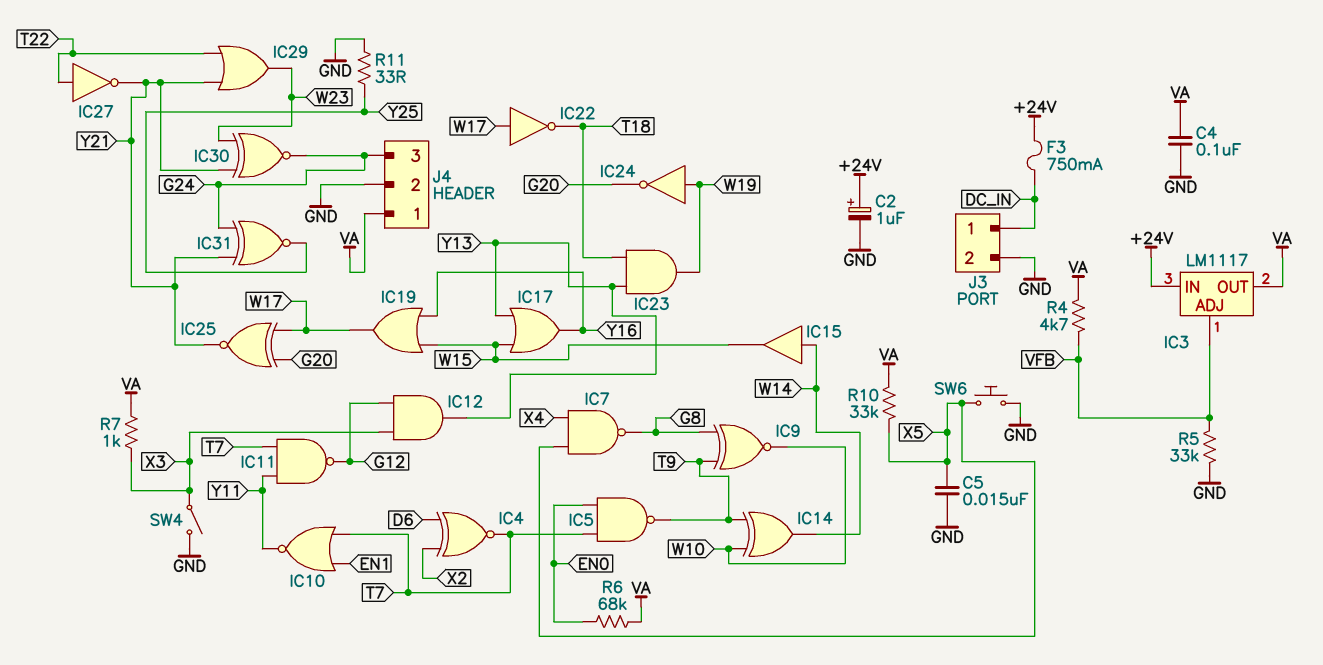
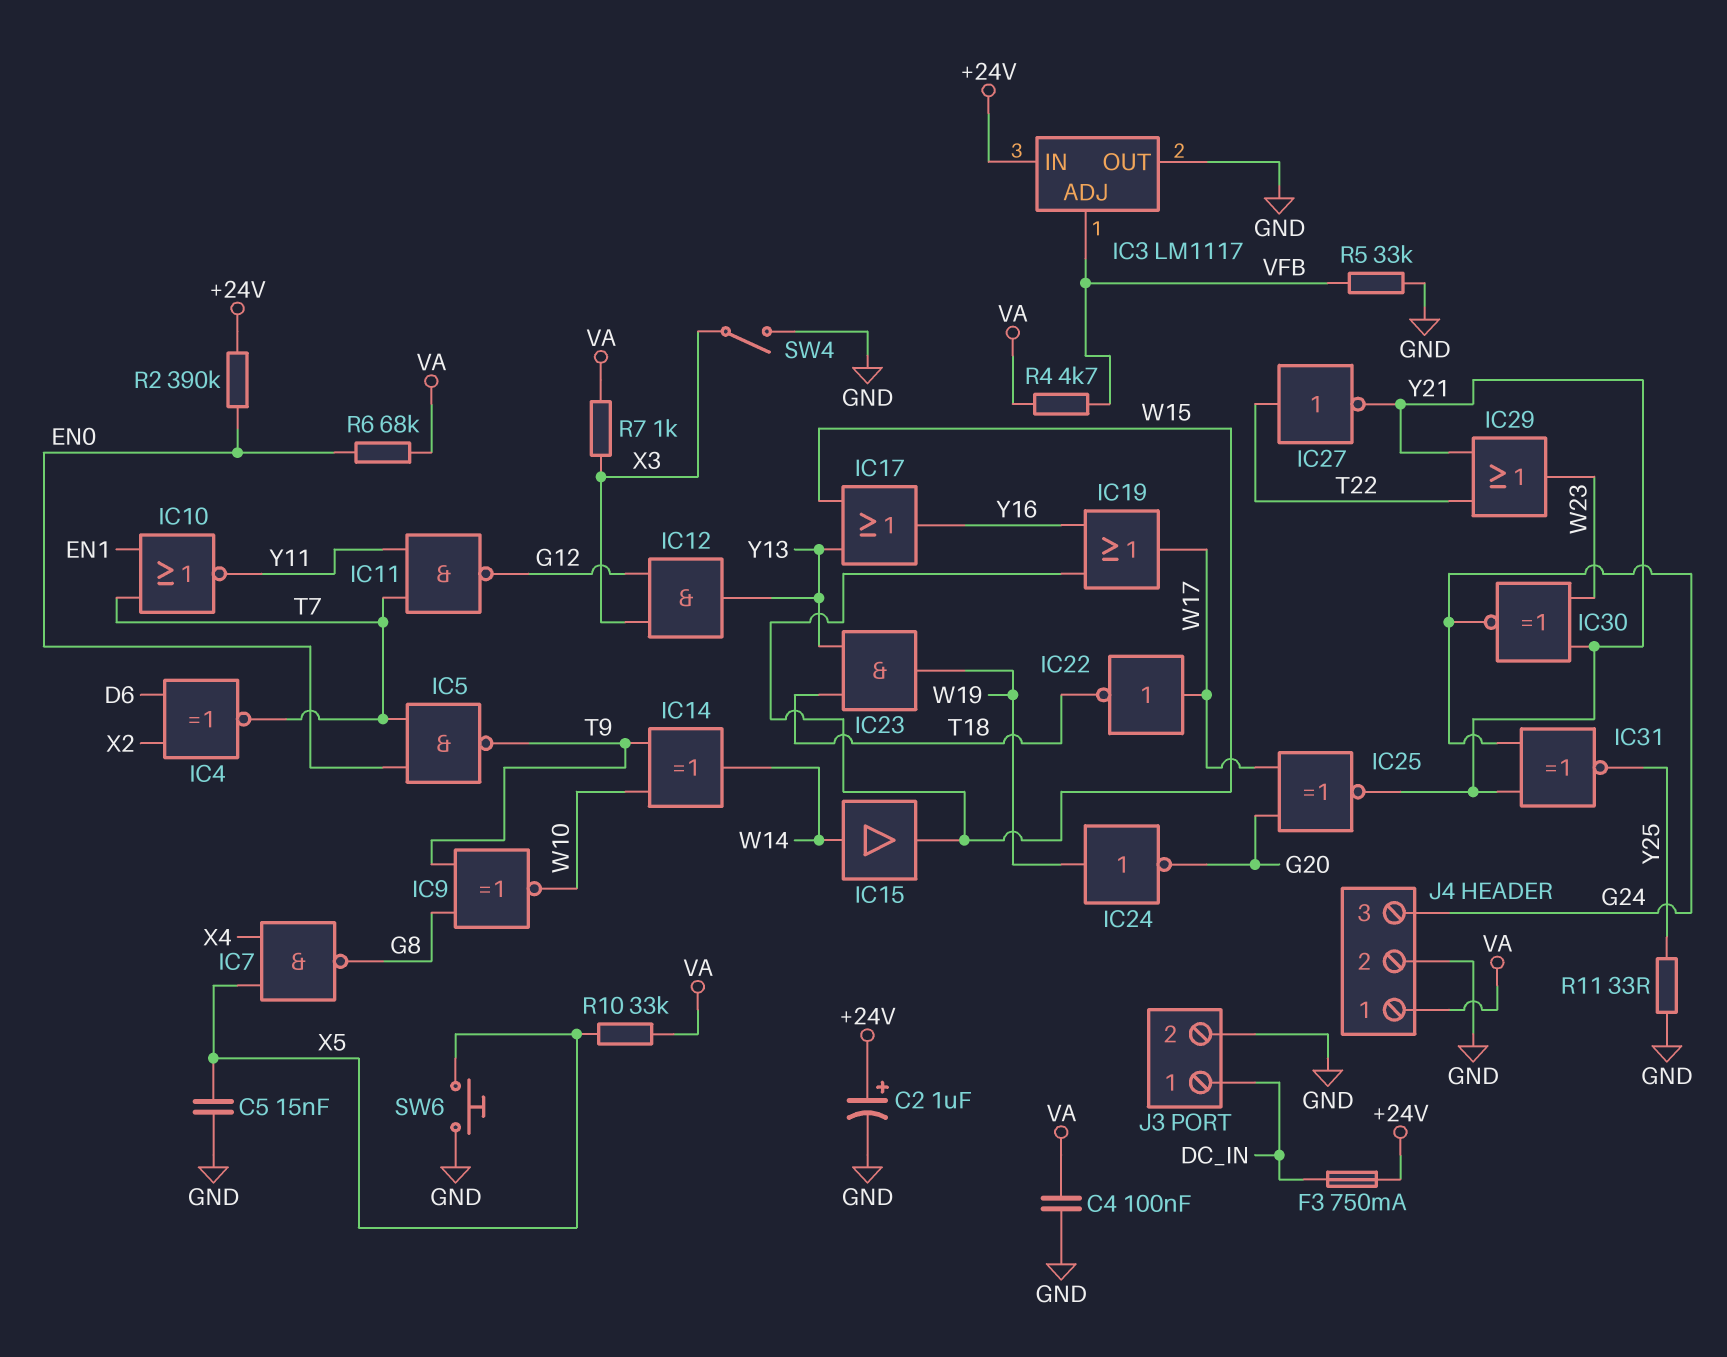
IC3 pin OUT: VA -> GND
R2: none -> 390k (+24V, EN0)

